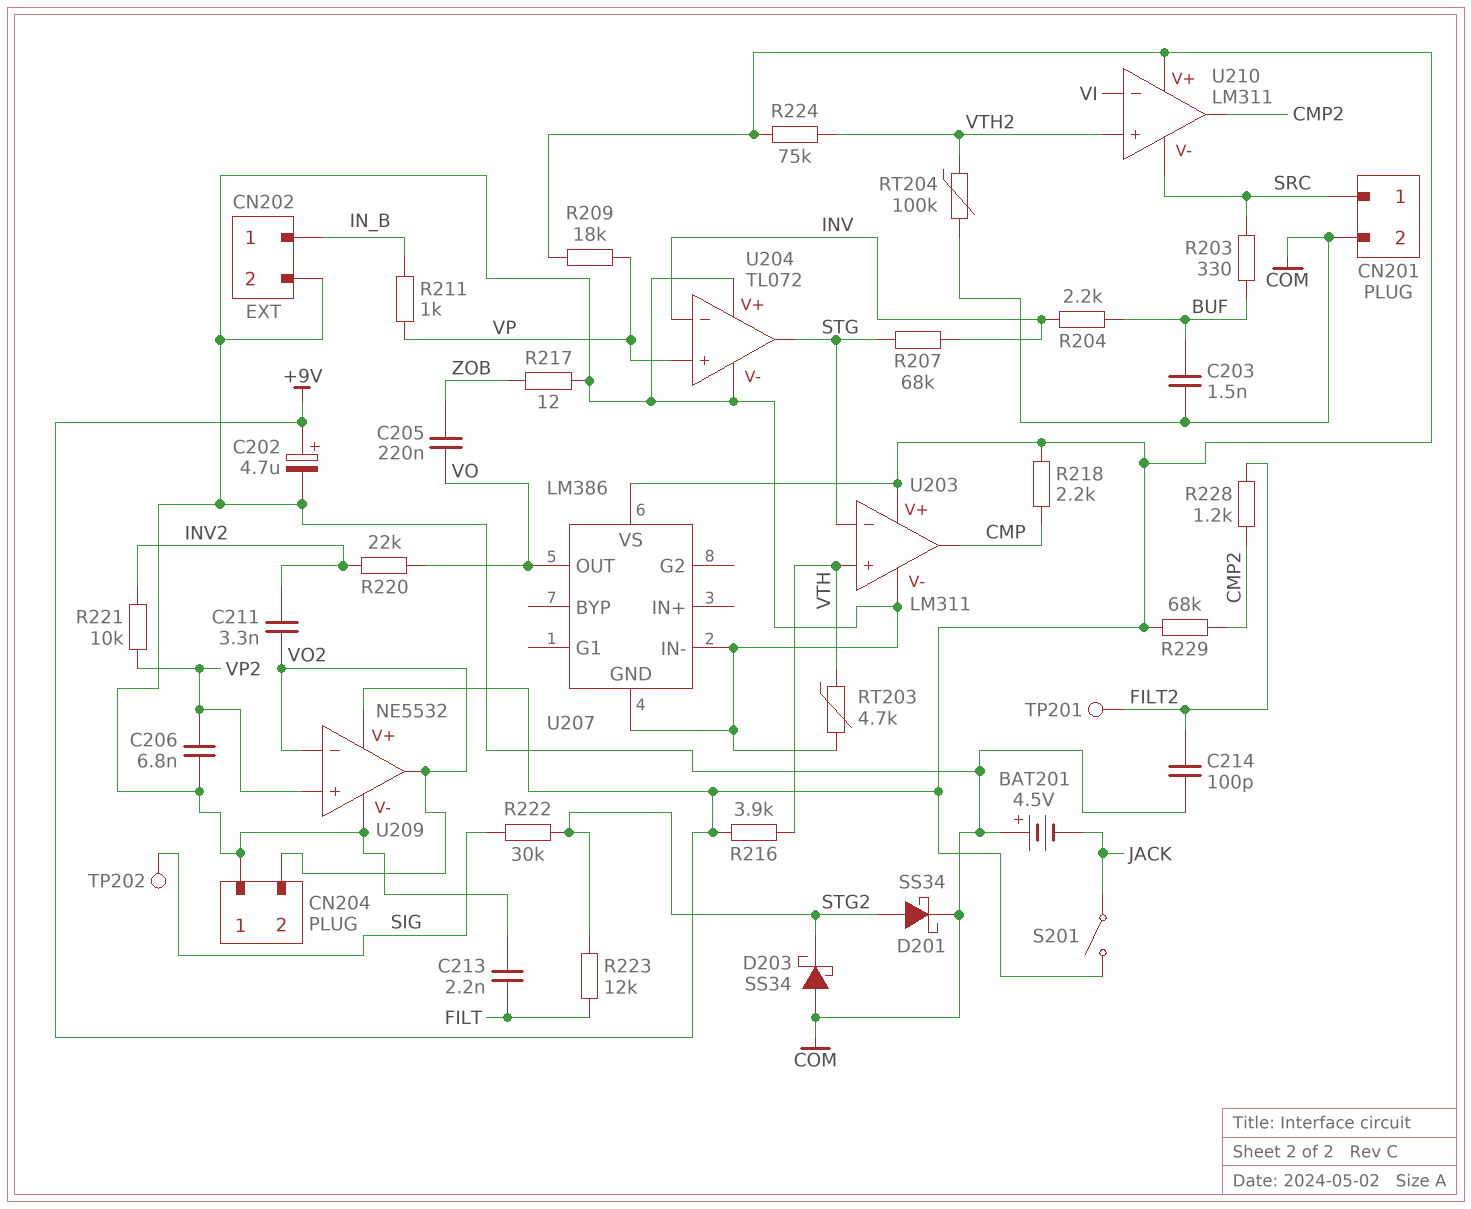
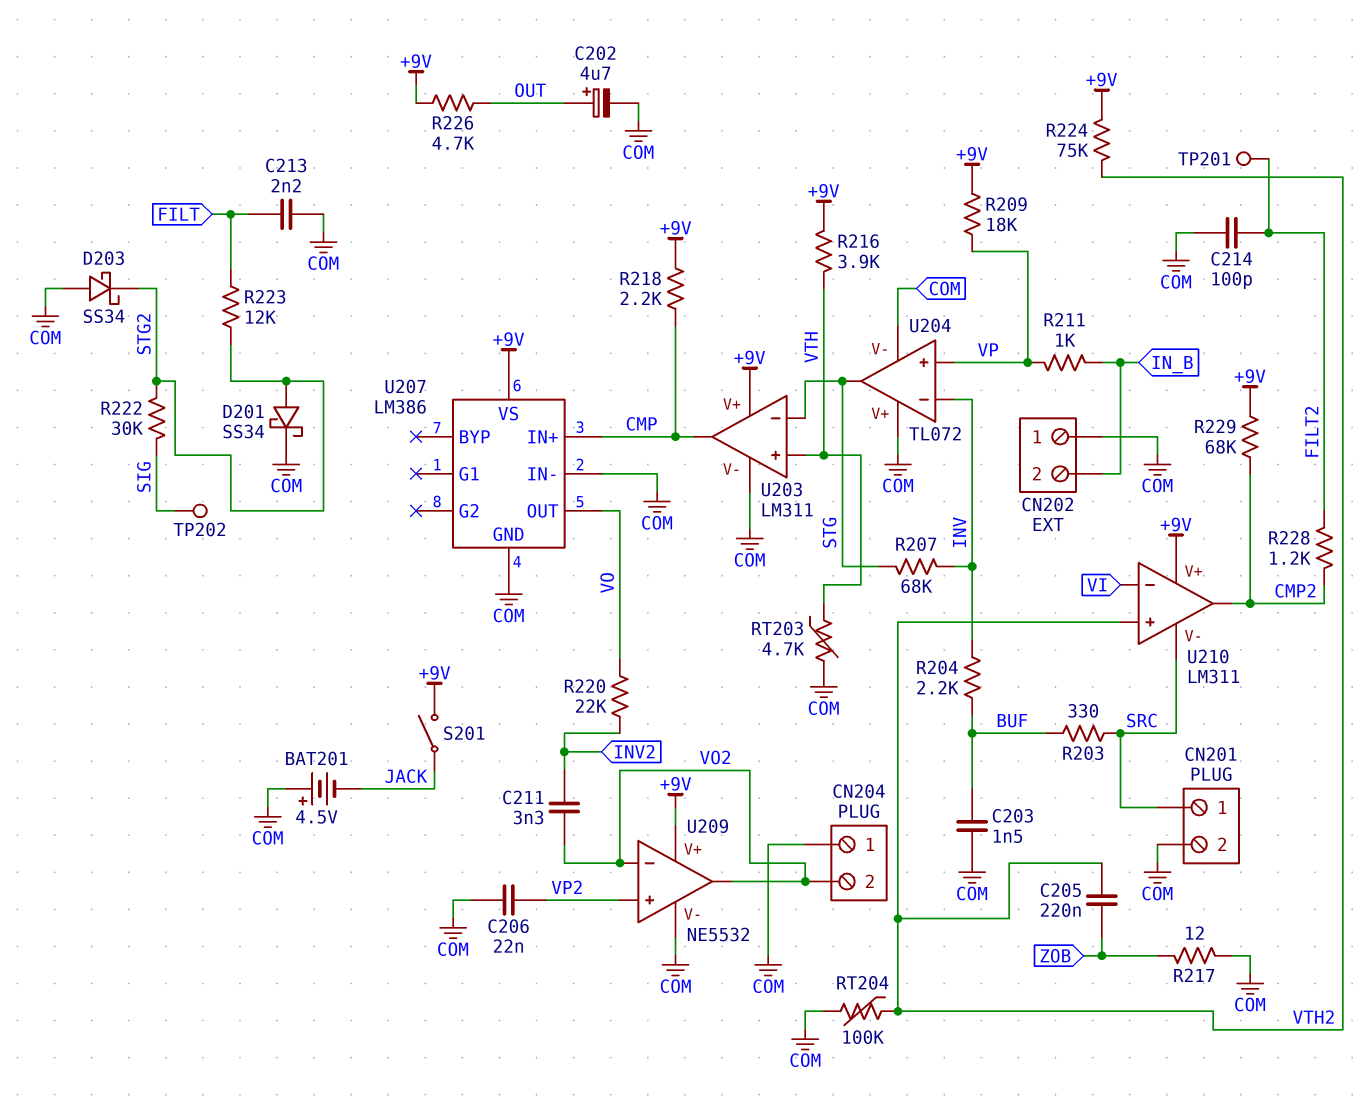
C202: 4.7uF (plus +9V, minus COM) -> 4.7uF (plus OUT, minus COM)
C205: 220nF (VO, ZOB) -> 220nF (VTH2, ZOB)
C206: 6.8nF (COM, VP2) -> 22nF (COM, VP2)
CN202 pin 1: IN_B -> COM
CN202 pin 2: COM -> IN_B
R221: 10k (INV2, VP2) -> none
R226: none -> 4.7k (+9V, OUT)
U207 pin IN+: none -> CMP

